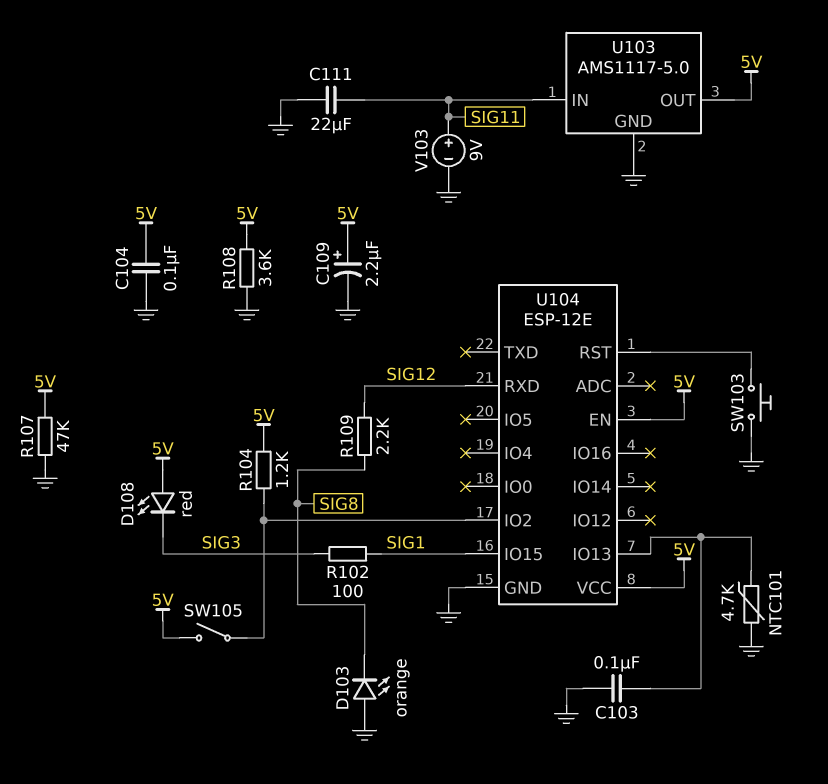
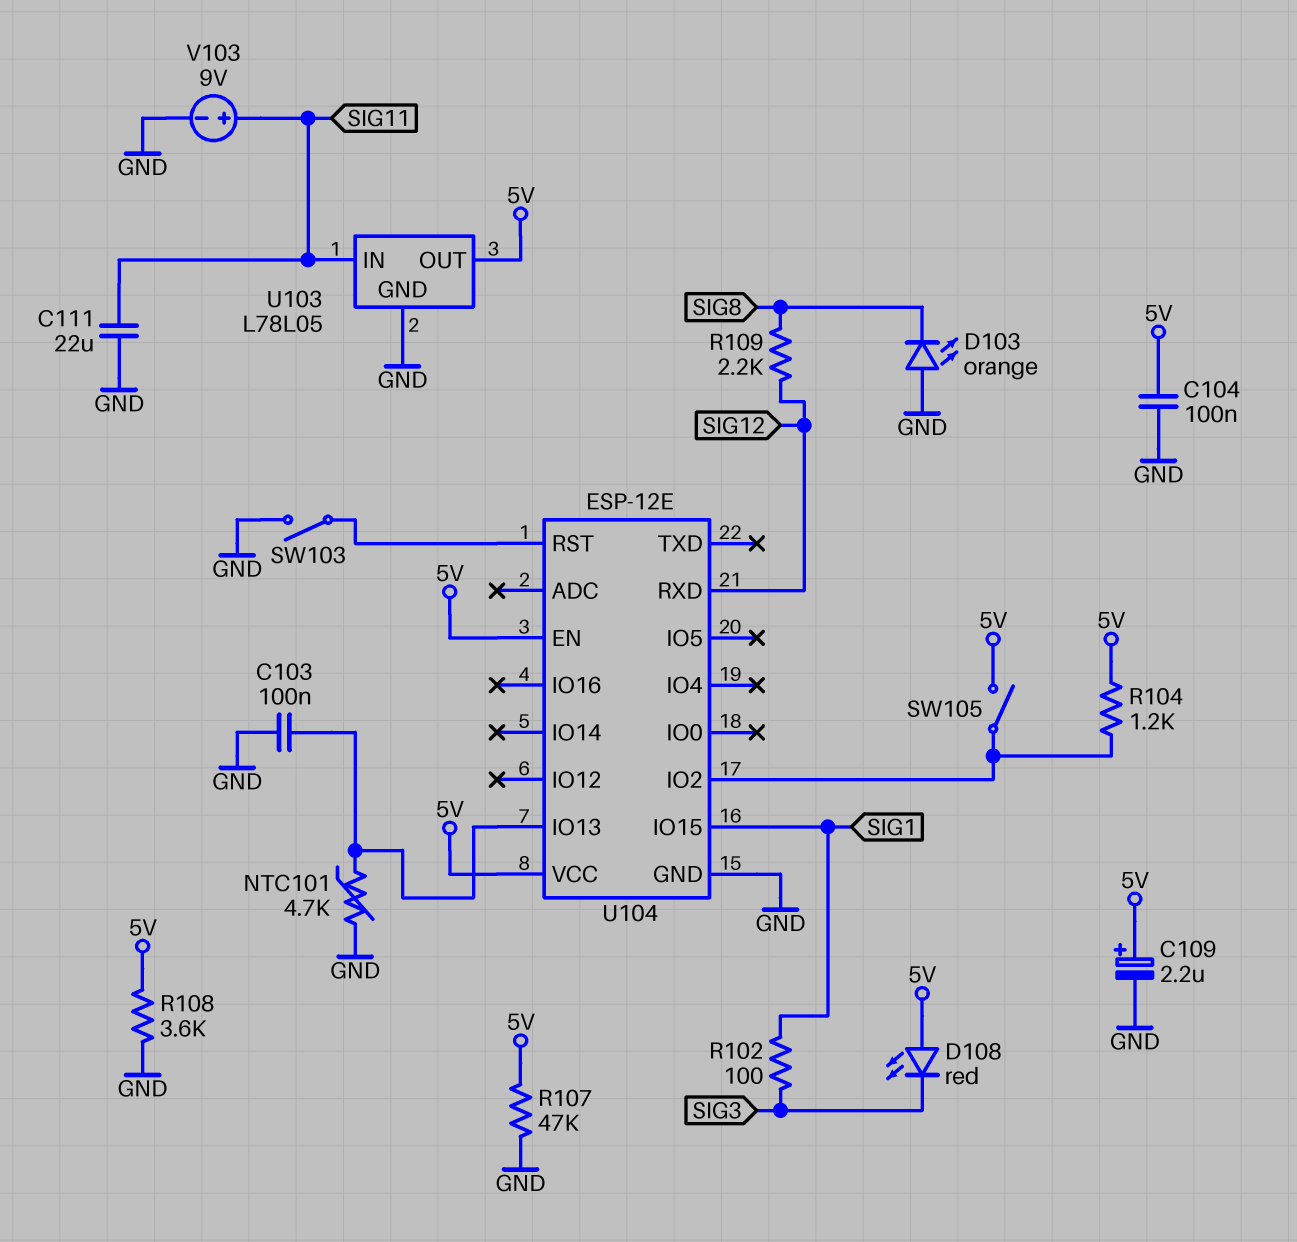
SW103: button (GND, U104/RST) -> switch (GND, U104/RST)
U103: AMS1117-5.0 -> L78L05

